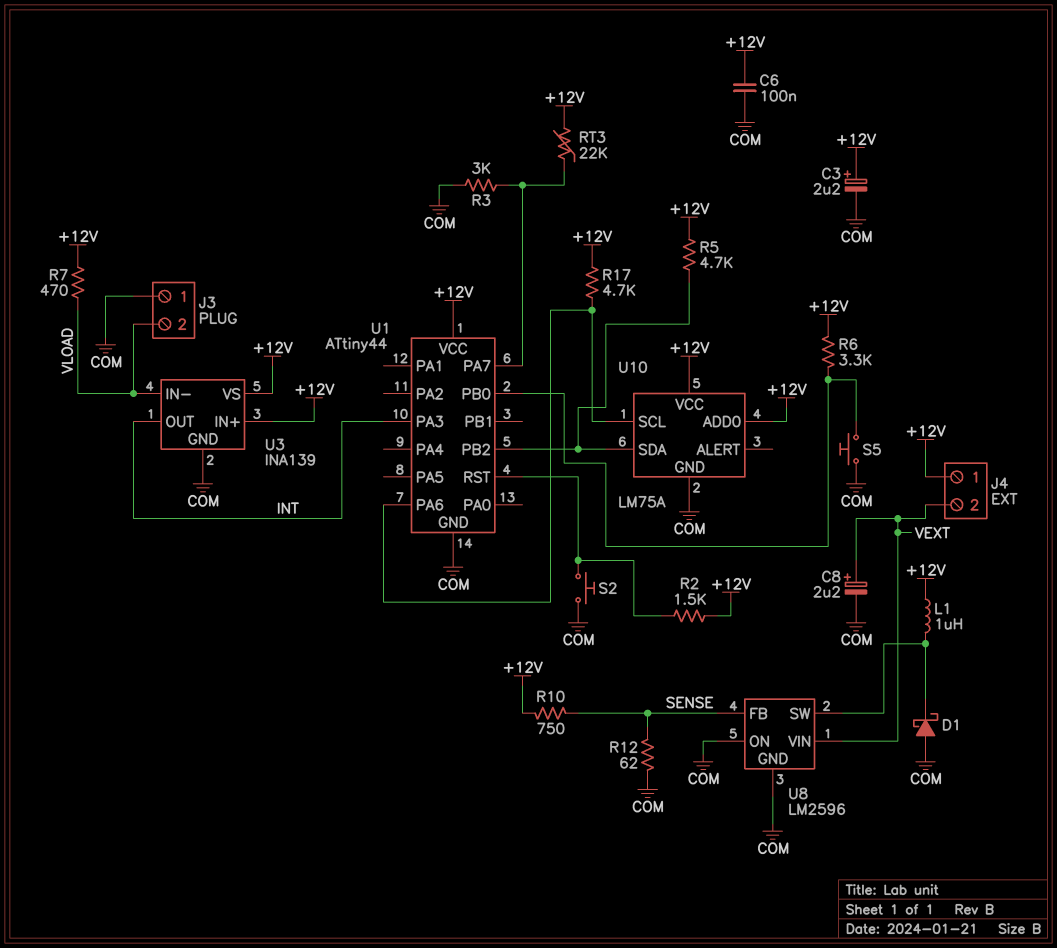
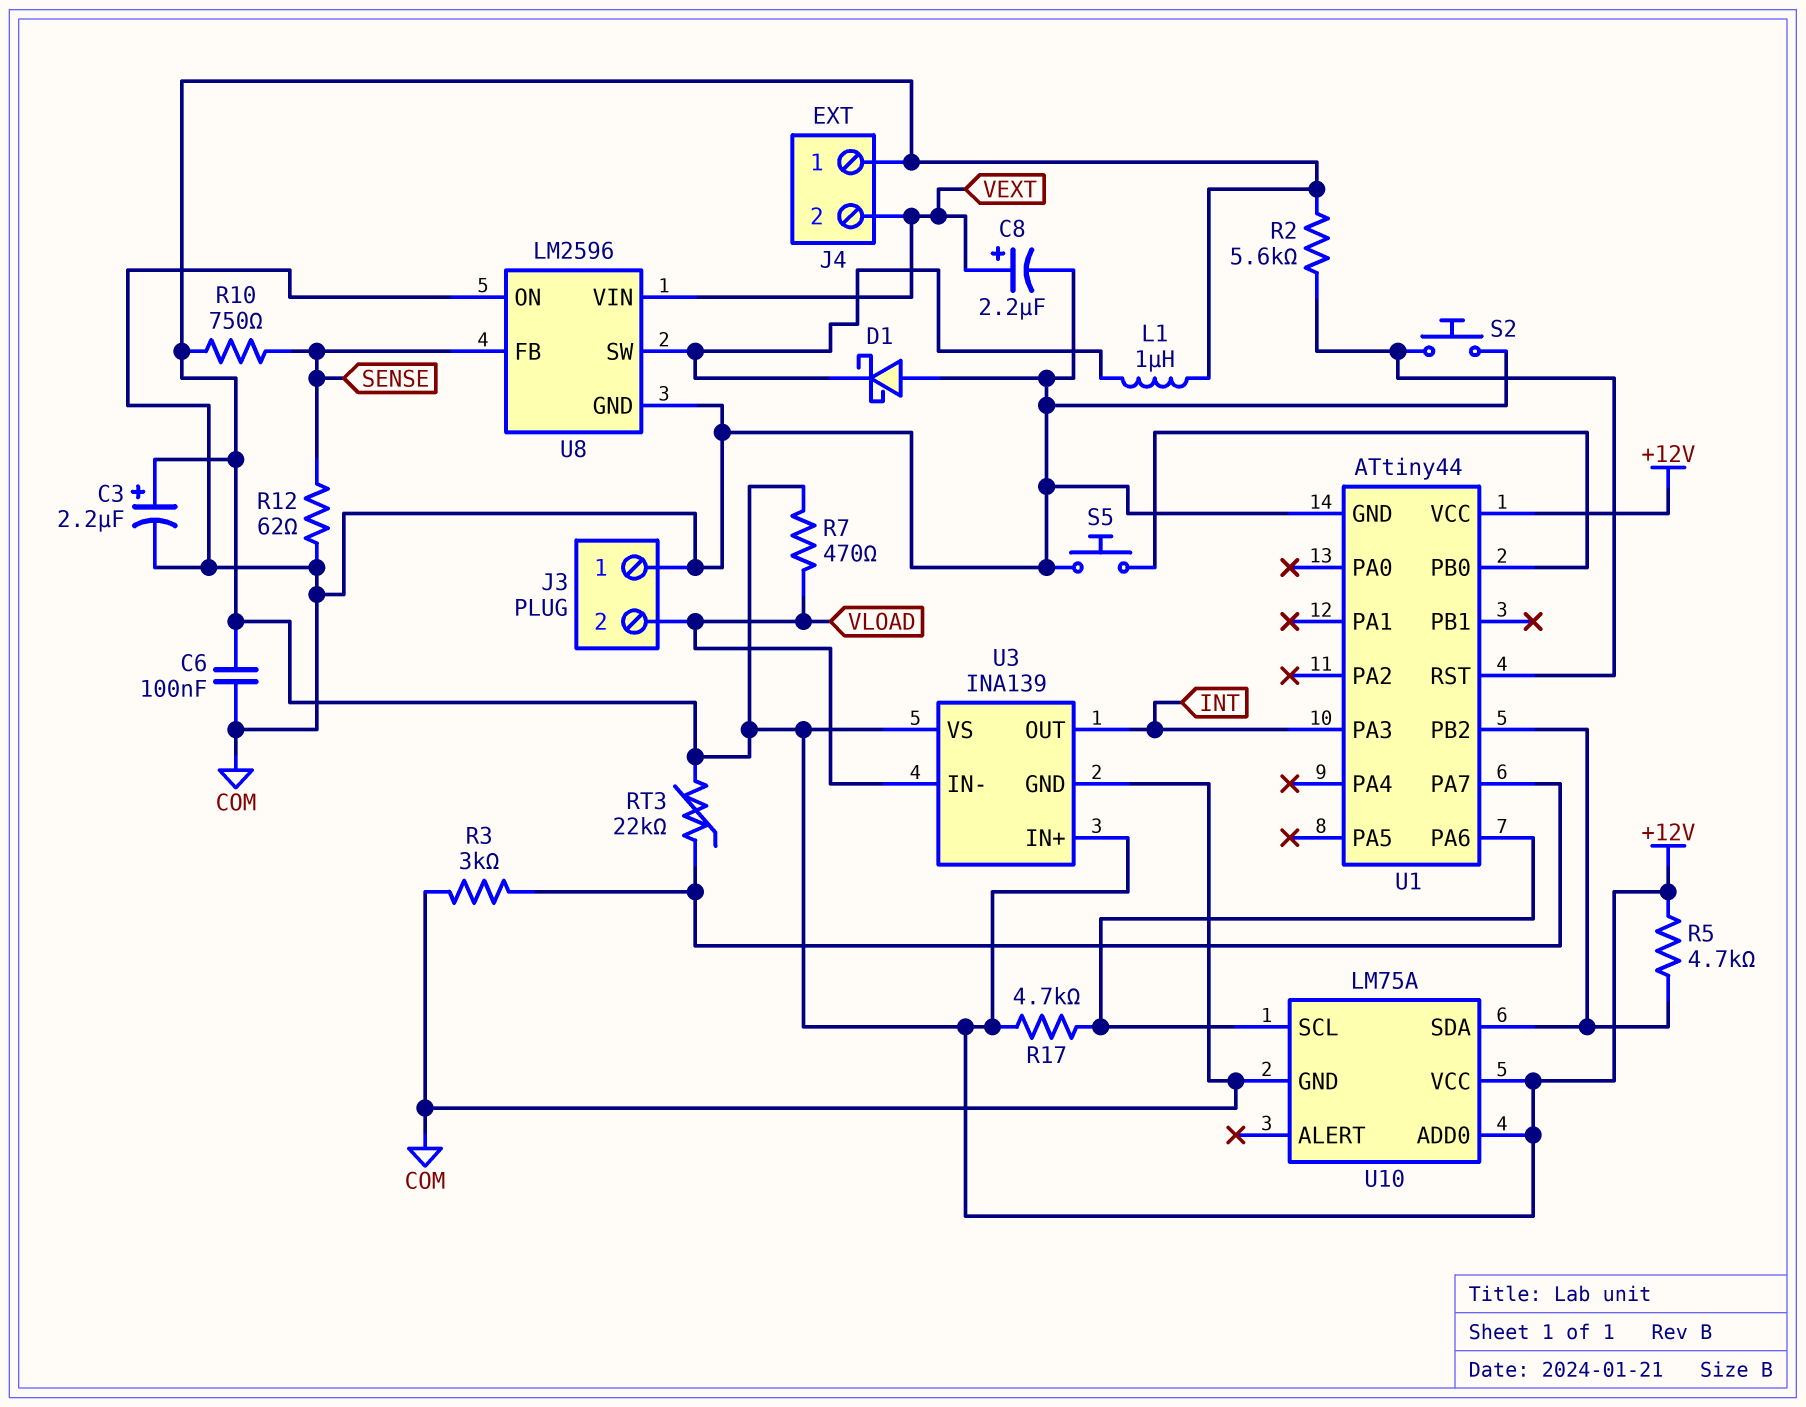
R2: 1.5k (+12V, U1/RST) -> 5.6k (+12V, U1/RST)
R6: 3.3k (+12V, U1/PB0) -> none

